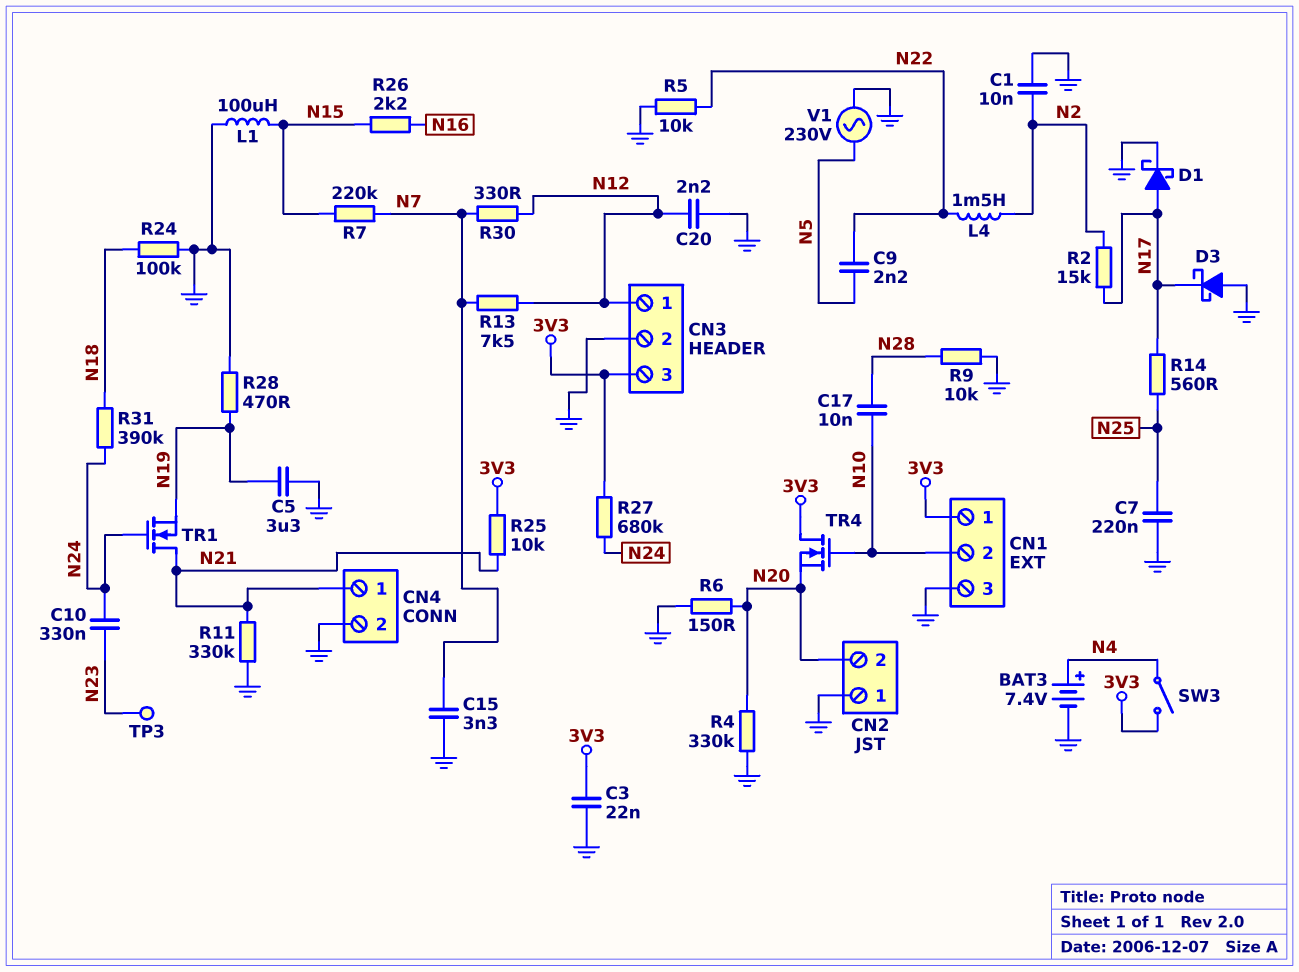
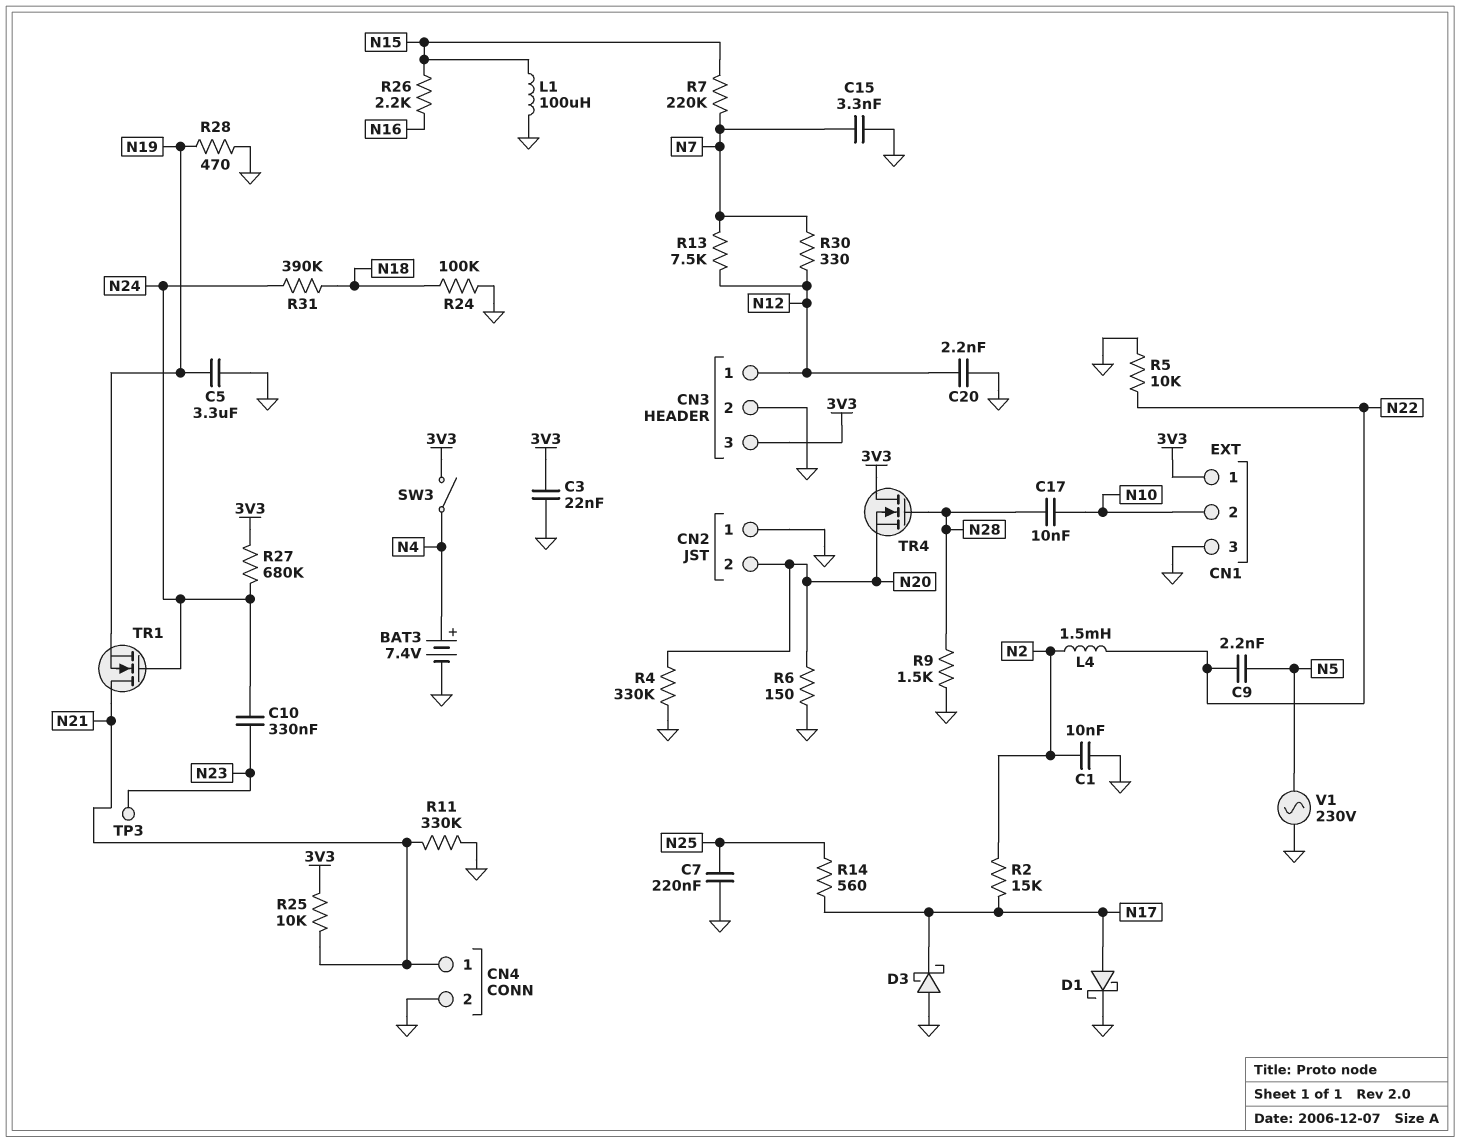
R9: 10k (GND, N28) -> 1.5k (GND, N28)
TR4: NMOS (G N10, D 3V3, S N20) -> NMOS (G N28, D 3V3, S N20)

